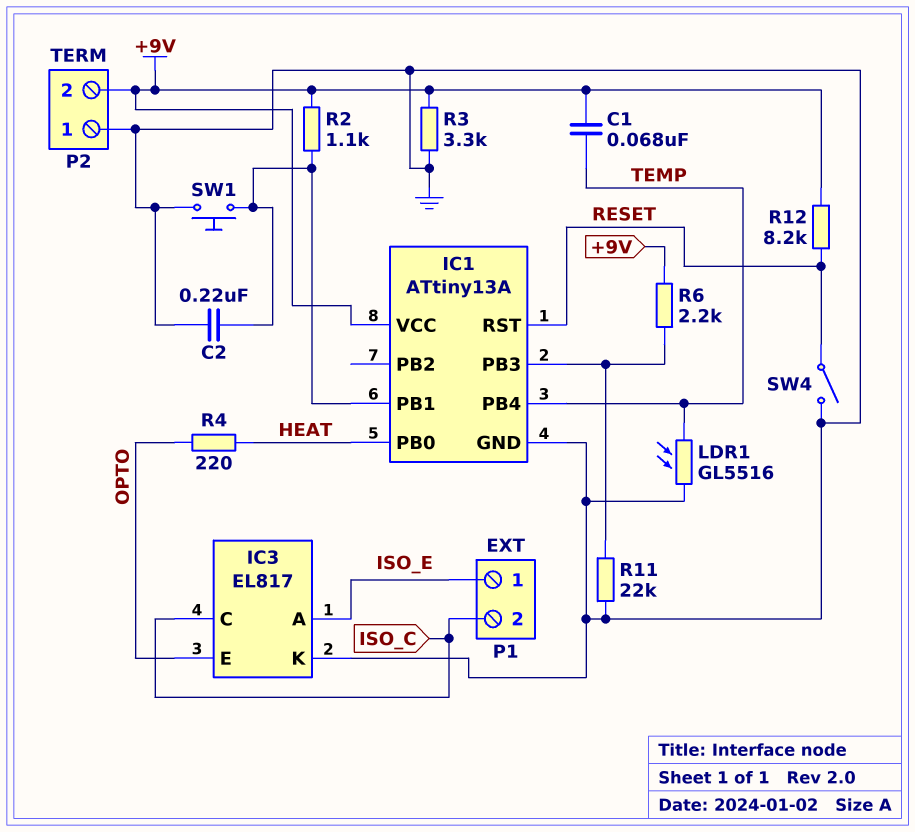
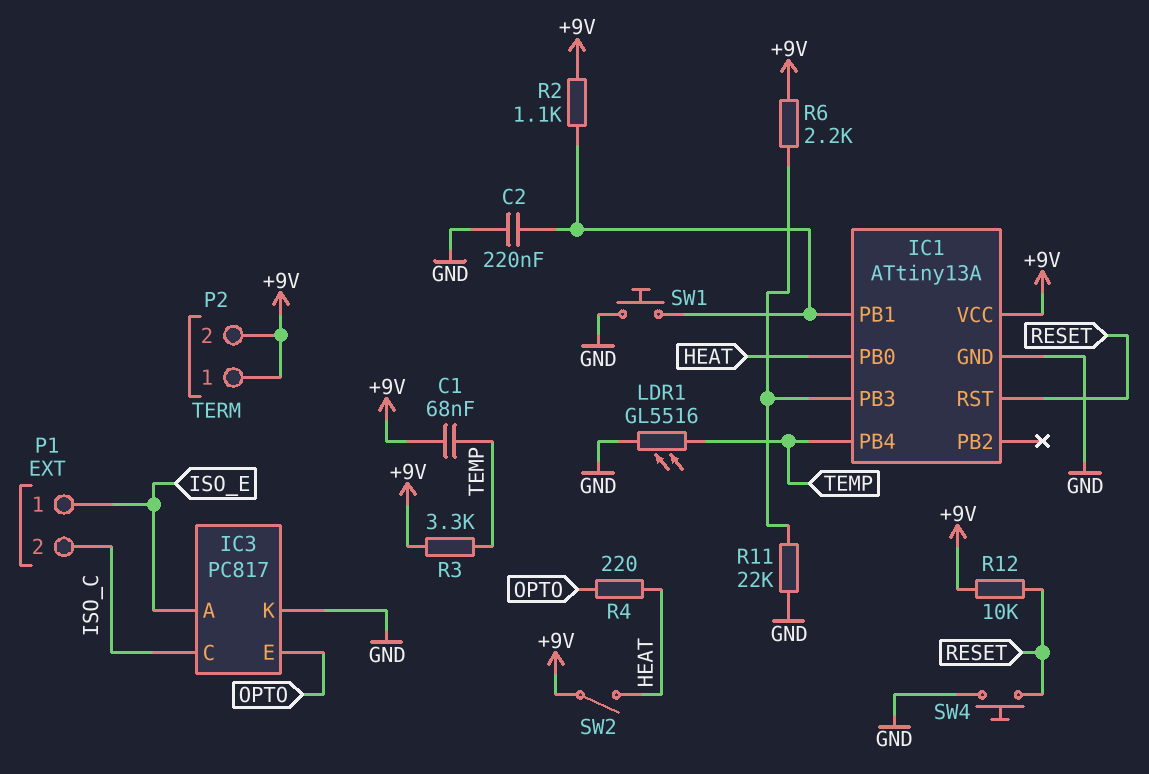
IC3: EL817 -> PC817
P2 pin 1: GND -> +9V
R3: 3.3k (+9V, GND) -> 3.3k (+9V, TEMP)
R12: 8.2k (+9V, RESET) -> 10k (+9V, RESET)
SW2: none -> switch (+9V, HEAT)
SW4: switch (GND, RESET) -> button (GND, RESET)

